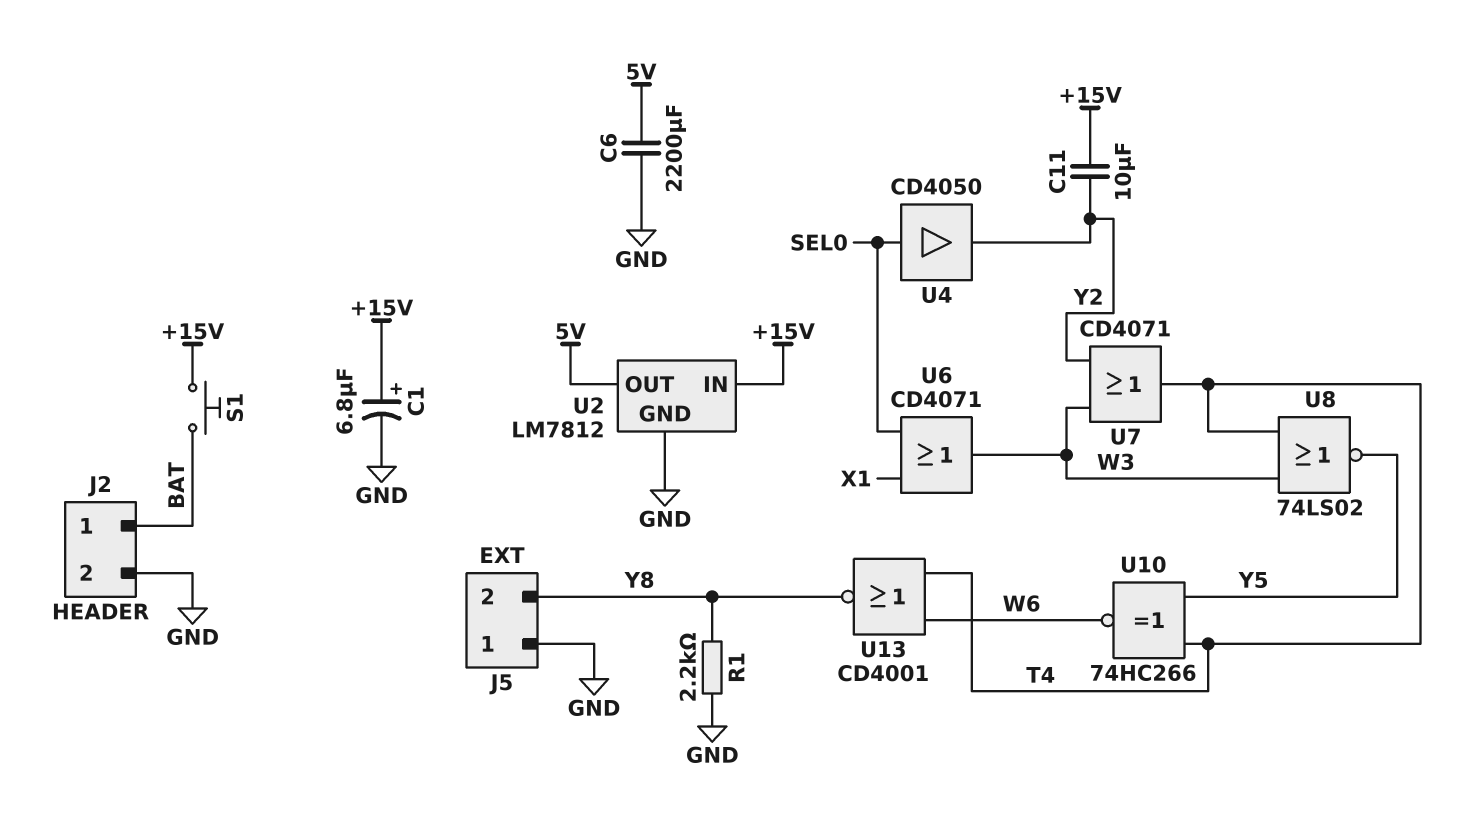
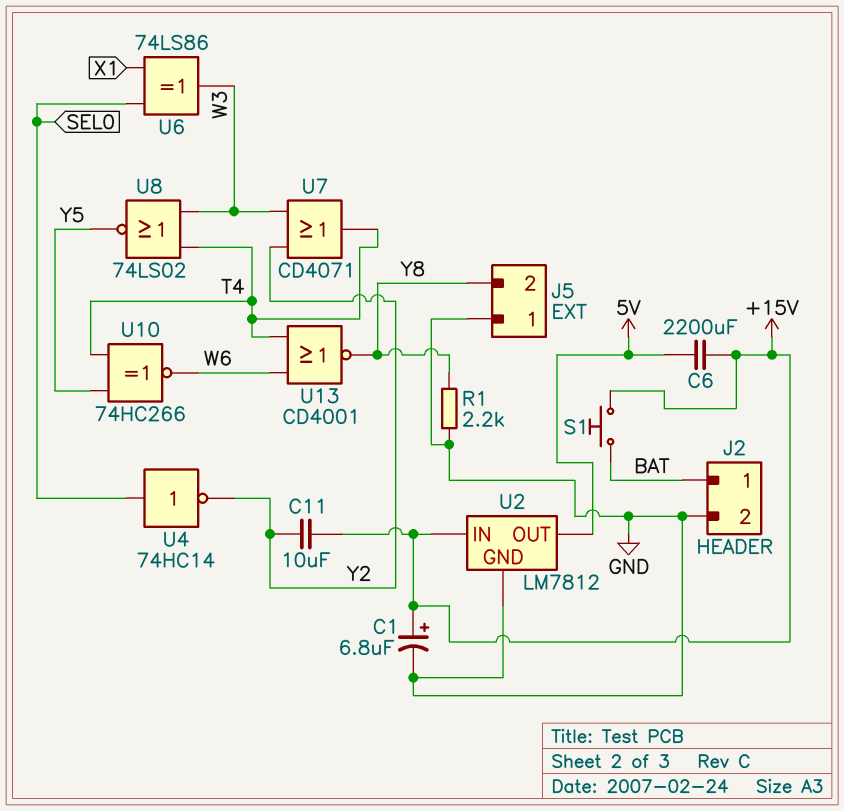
C6: 2200uF (5V, GND) -> 2200uF (+15V, 5V)
U4: buffer CD4050 (in SEL0, out Y2) -> NOT 74HC14 (in SEL0, out Y2)
U6: OR CD4071 (in SEL0, in X1, out W3) -> XOR 74LS86 (in SEL0, in X1, out W3)

